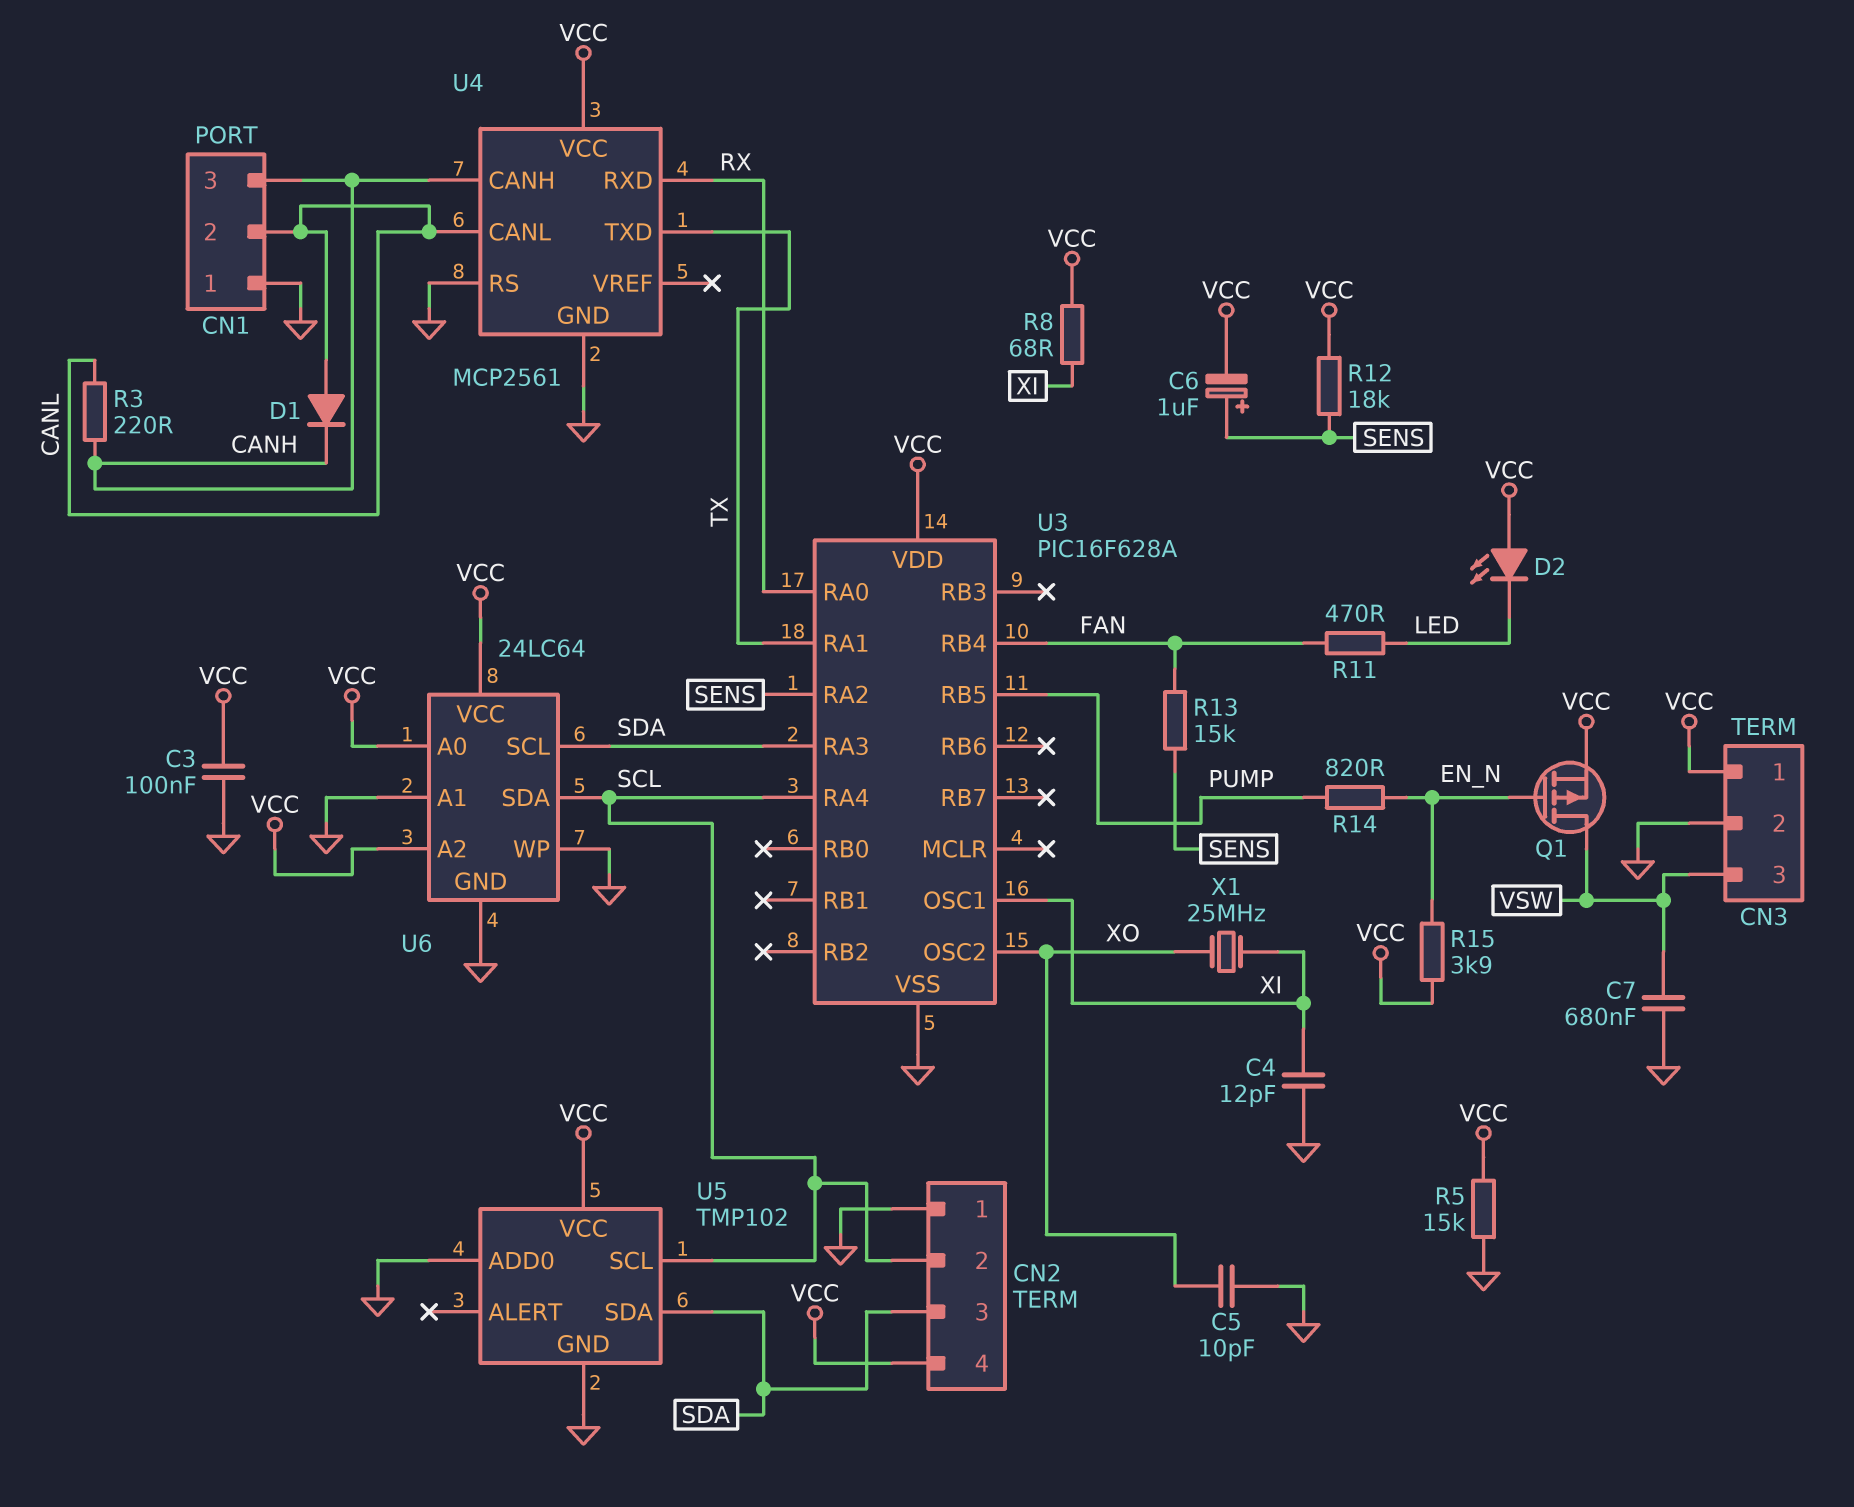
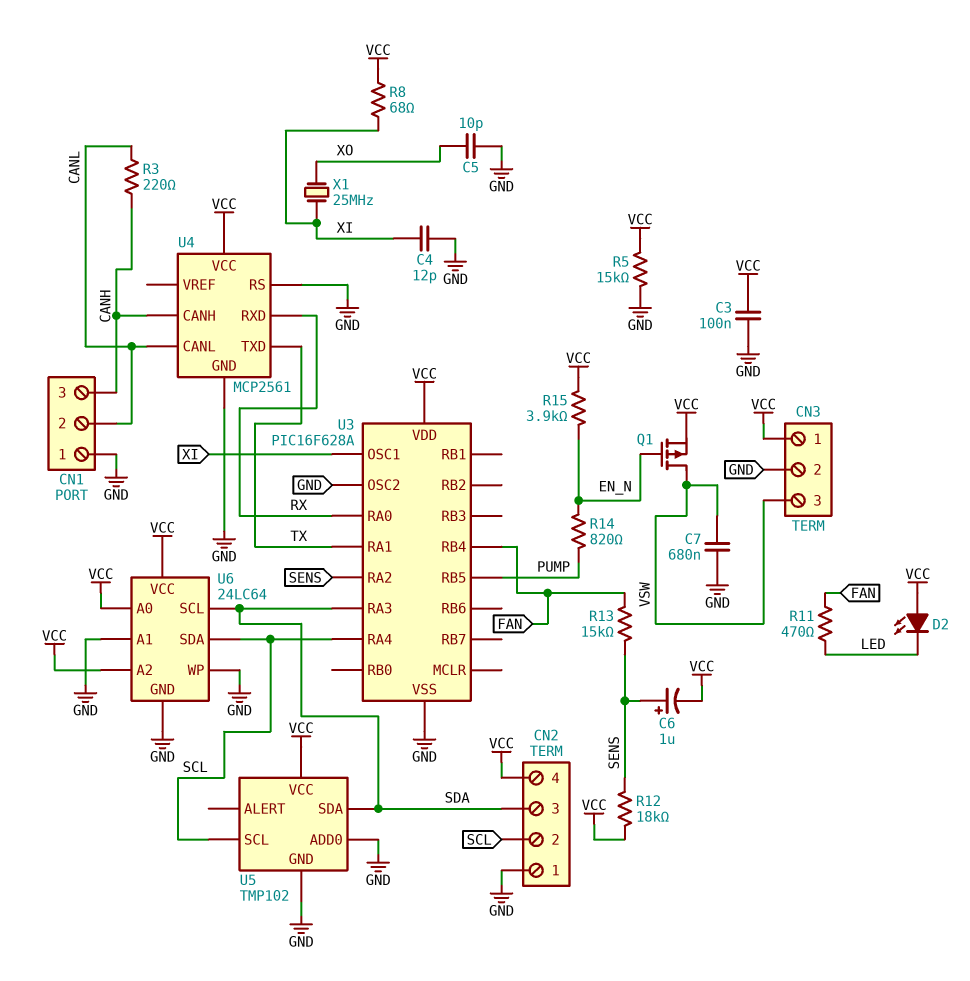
D1: diode (A CANL, K CANH) -> none
U3 pin OSC2: XO -> GND

